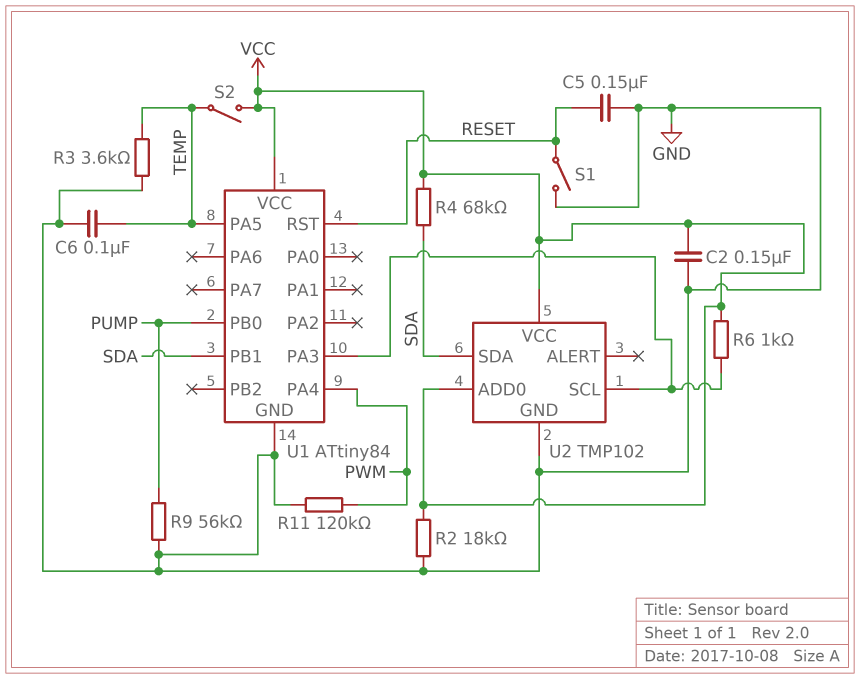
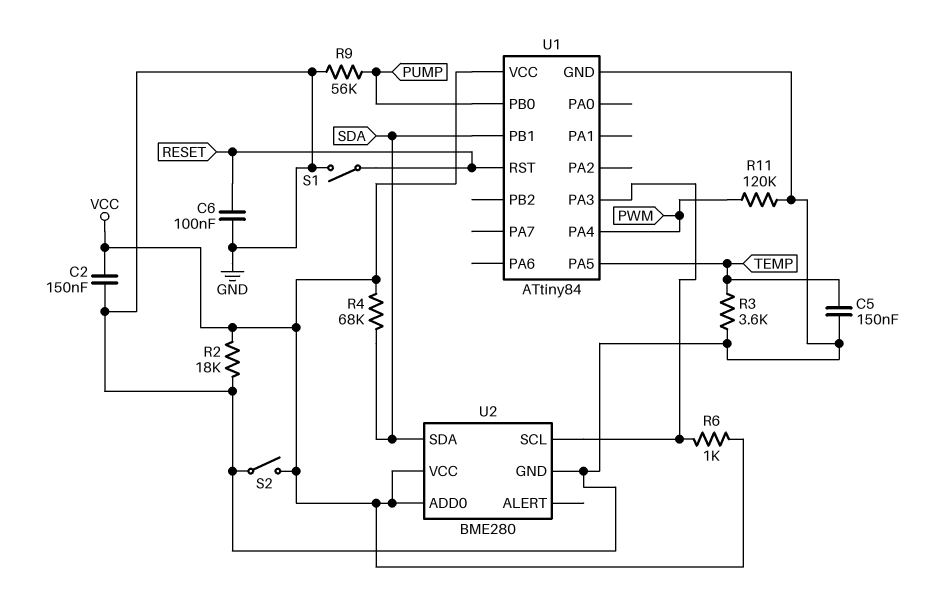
C5: 150nF (GND, RESET) -> 150nF (GND, TEMP)
C6: 100nF (GND, TEMP) -> 100nF (GND, RESET)
S2: switch (TEMP, VCC) -> switch (GND, VCC)
U2: TMP102 -> BME280

